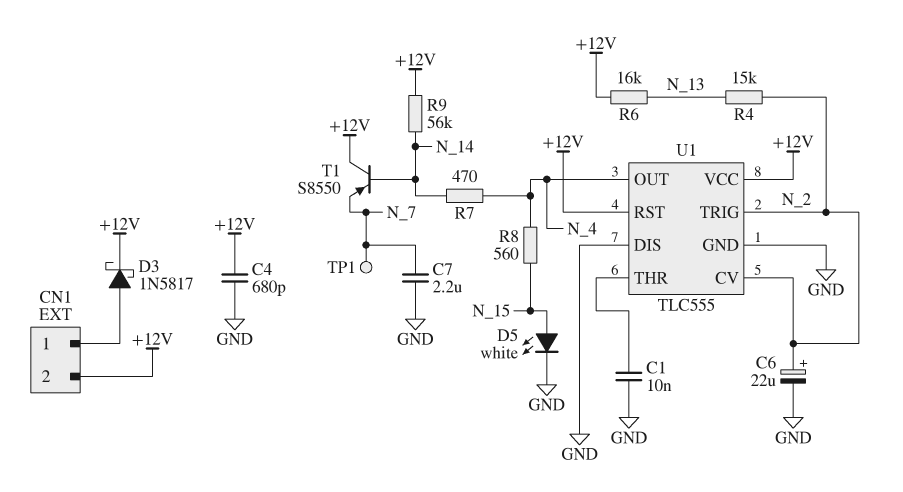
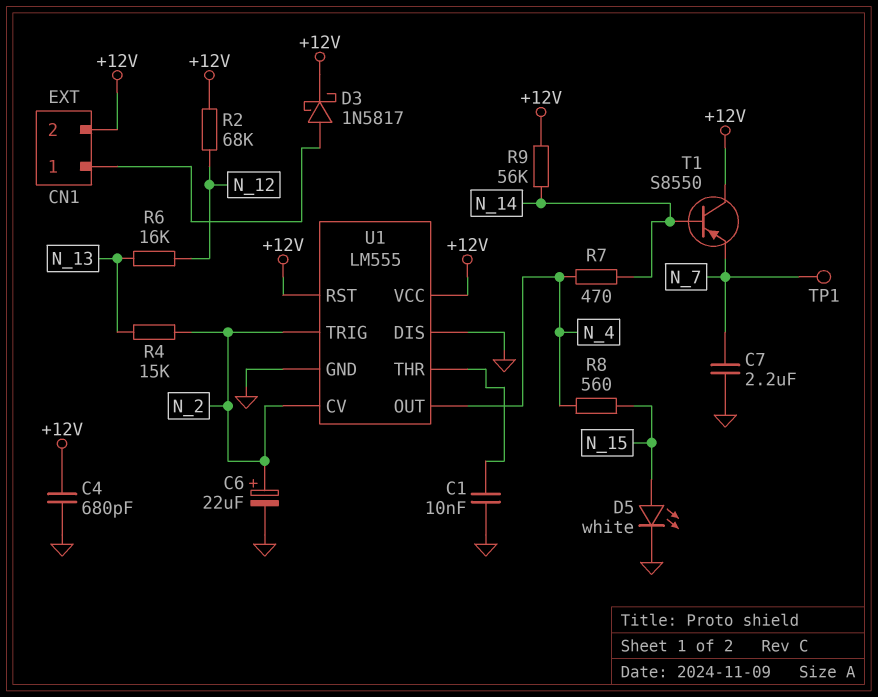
R2: none -> 68k (+12V, N_12)
R6: 16k (+12V, N_13) -> 16k (N_12, N_13)
U1: TLC555 -> LM555

